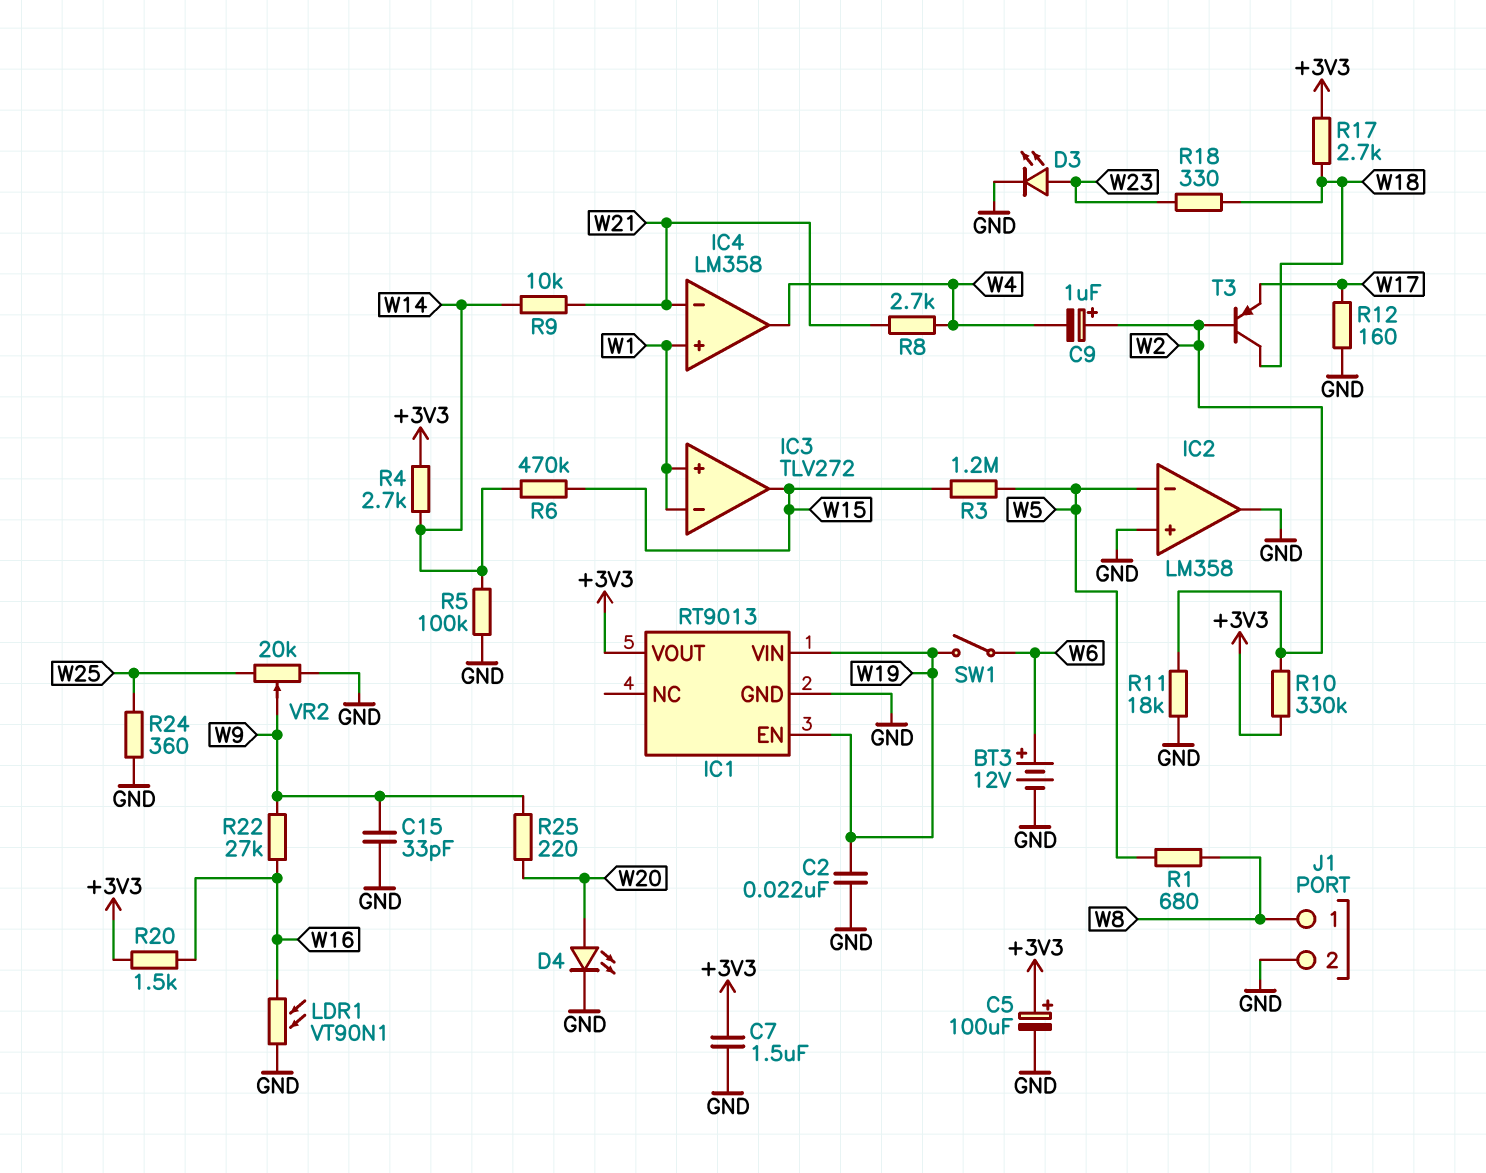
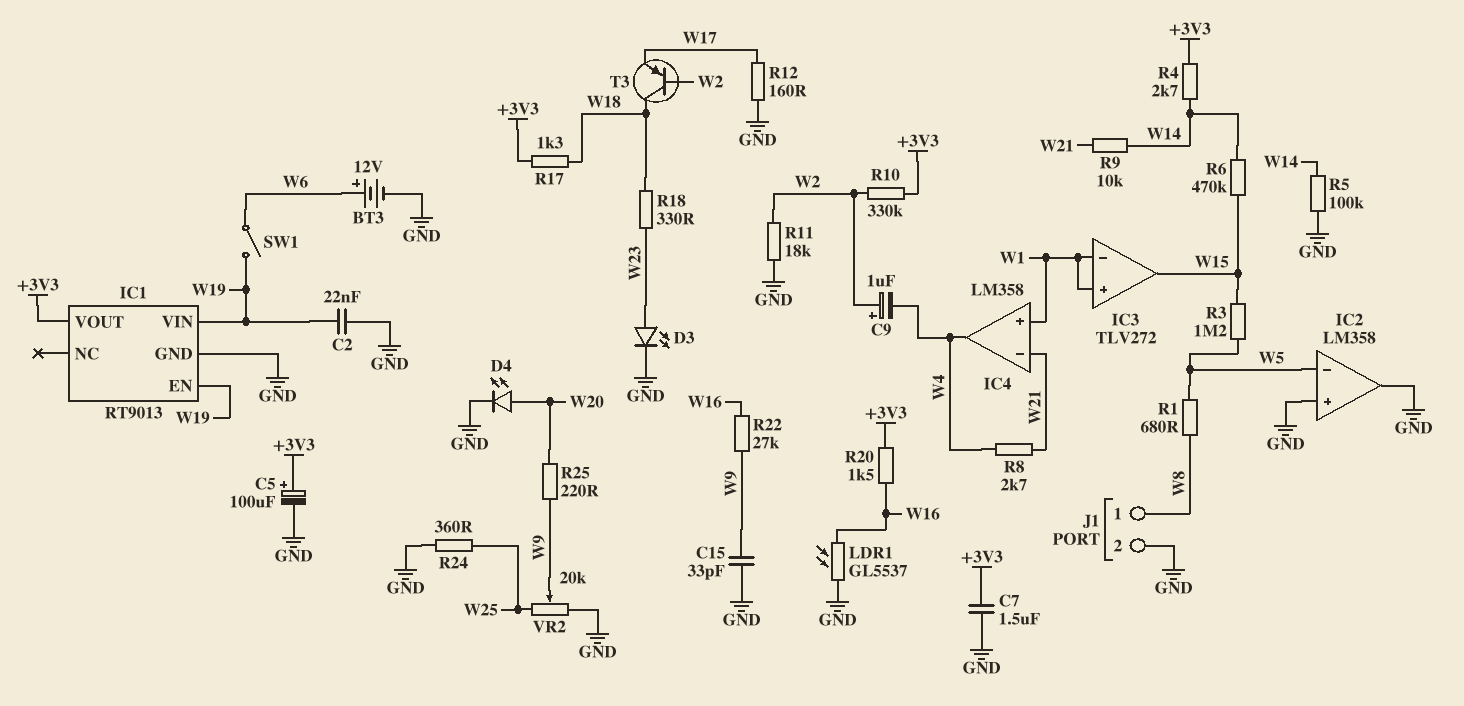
LDR1: VT90N1 (GND, W16) -> GL5537 (GND, W16)
R17: 2.7k (+3V3, W18) -> 1.3k (+3V3, W18)

